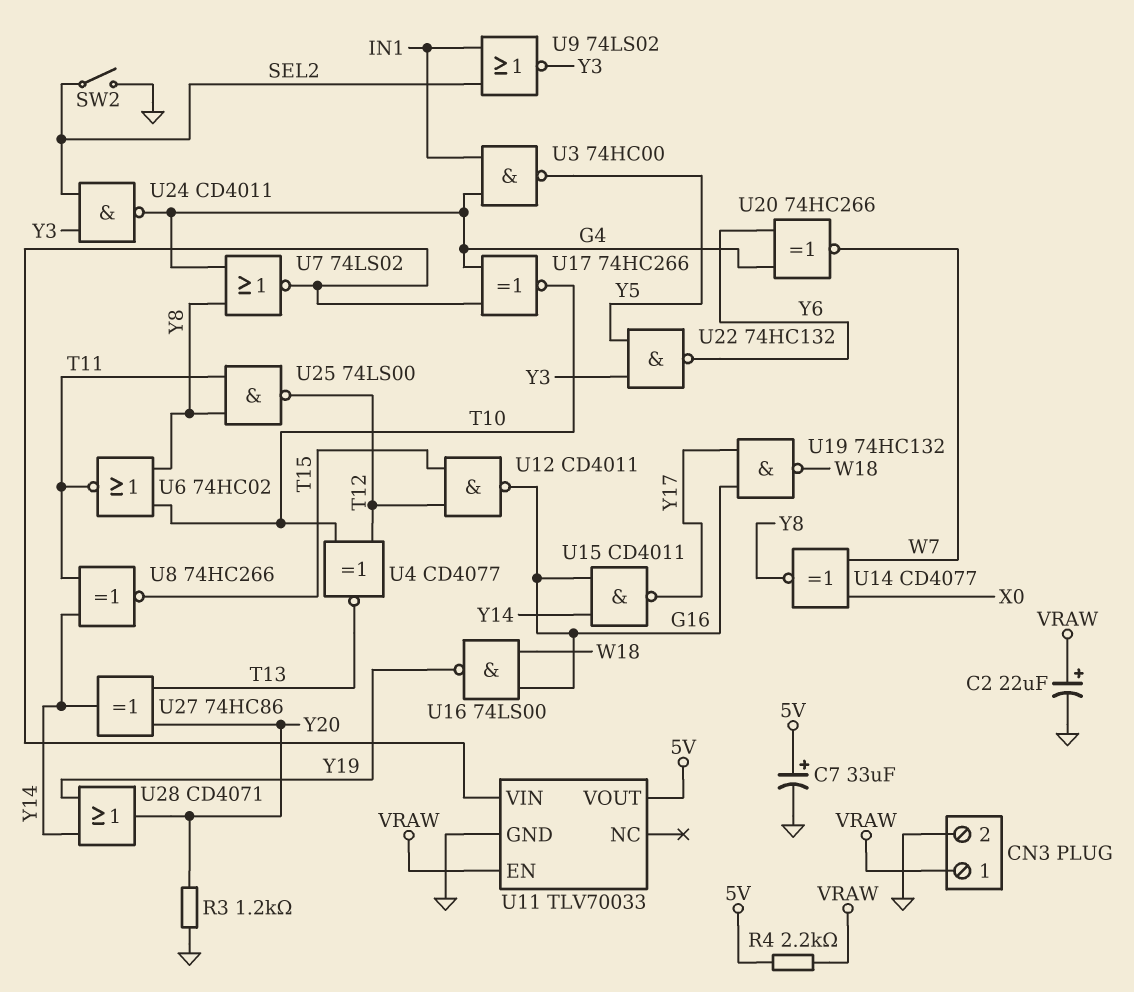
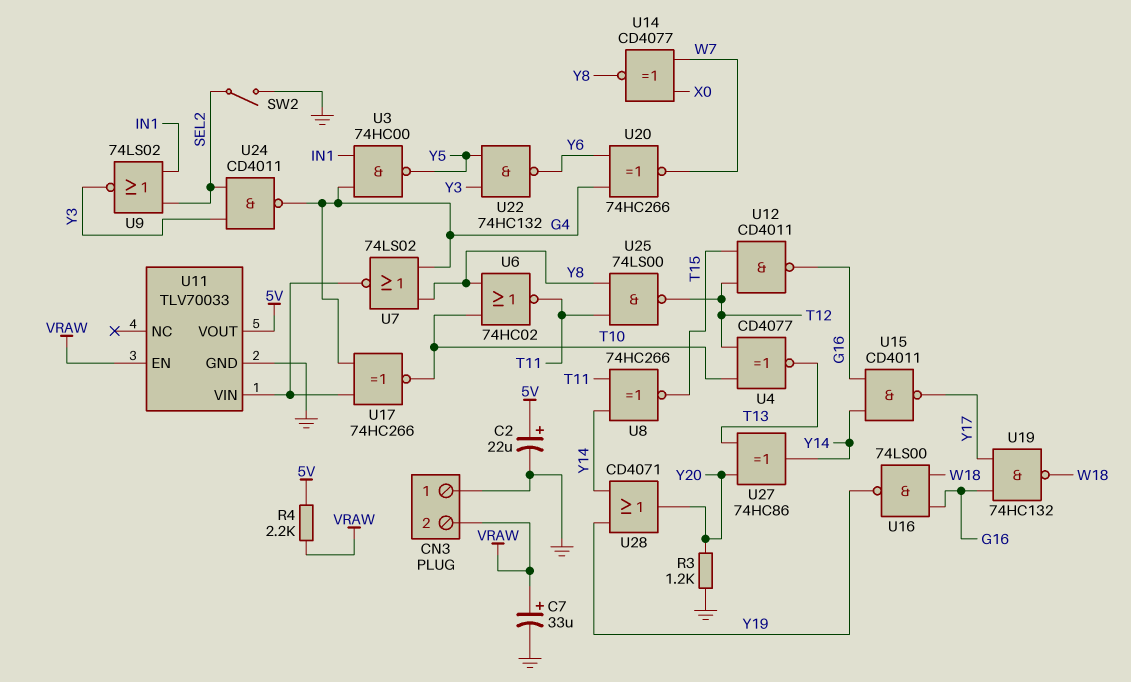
C2: 22uF (plus VRAW, minus GND) -> 22uF (plus 5V, minus GND)
C7: 33uF (plus 5V, minus GND) -> 33uF (plus VRAW, minus GND)
CN3 pin 1: VRAW -> GND
CN3 pin 2: GND -> VRAW

